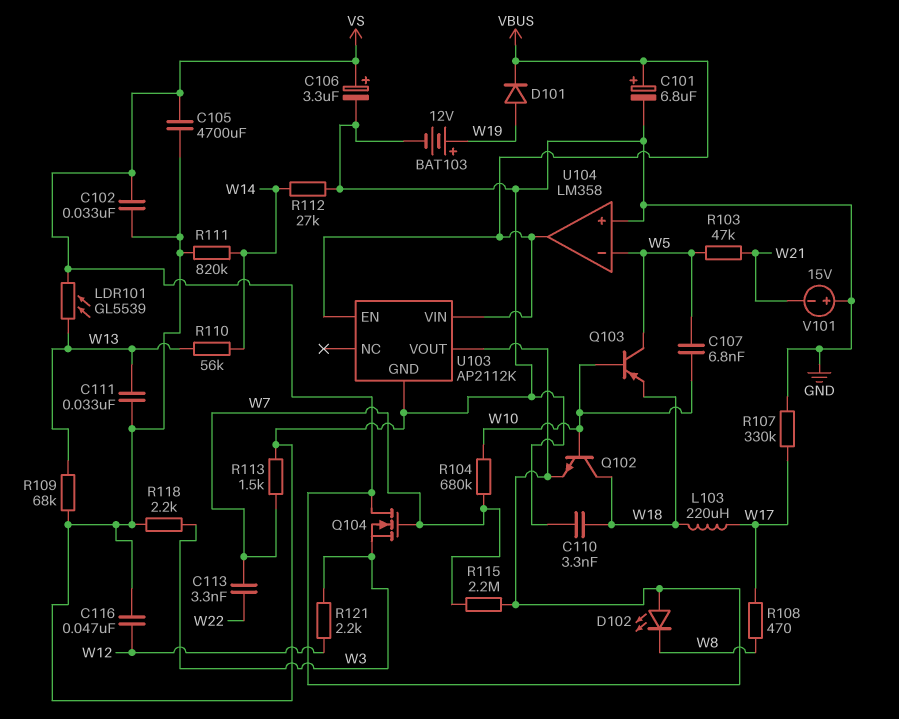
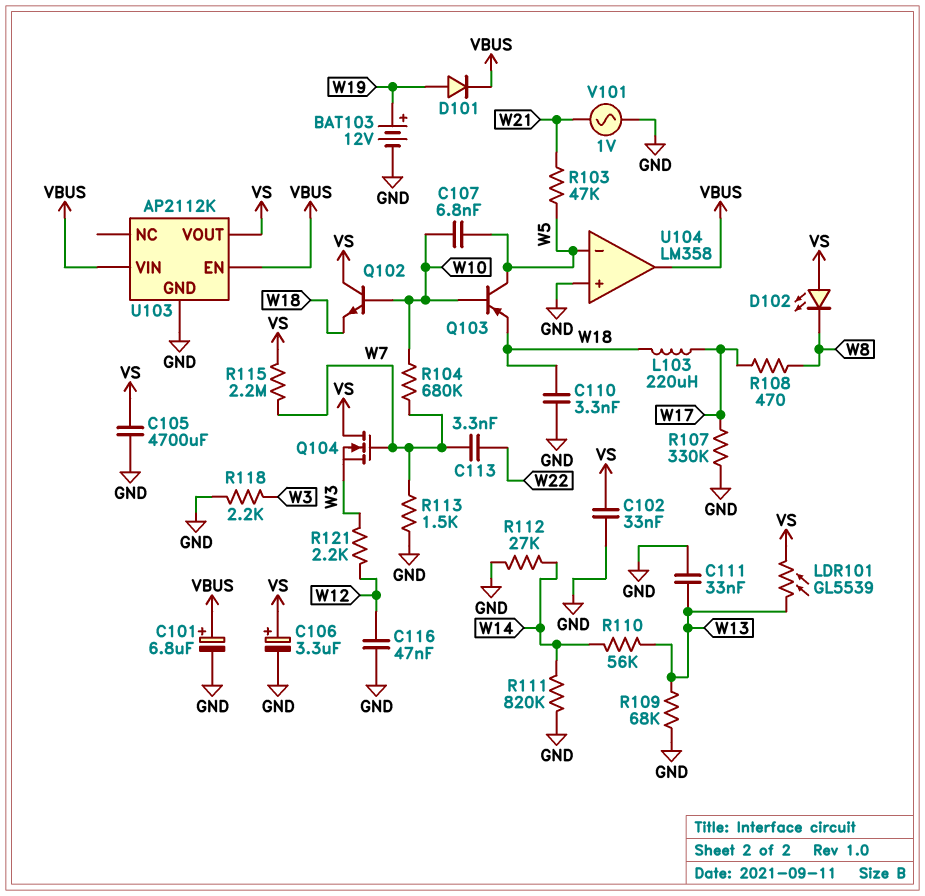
Q102: NPN (B W10, C W18, E VS) -> NPN (B W10, C VS, E W18)
V101: 15V (plus GND, minus W21) -> AC 1V (GND, W21)

